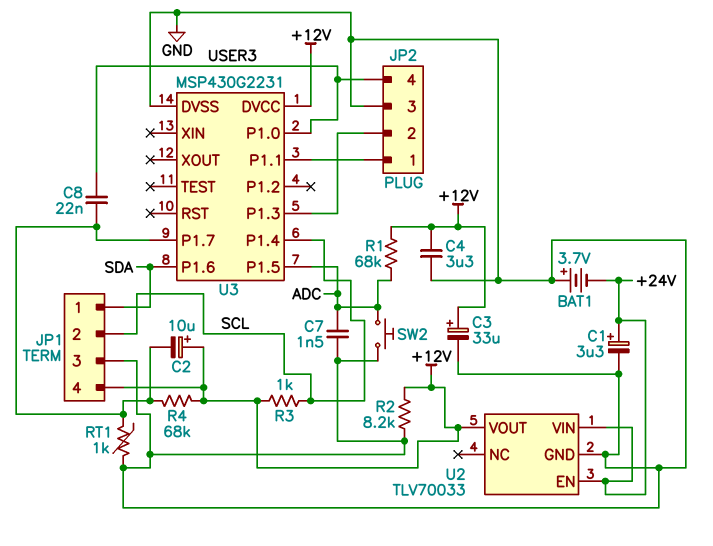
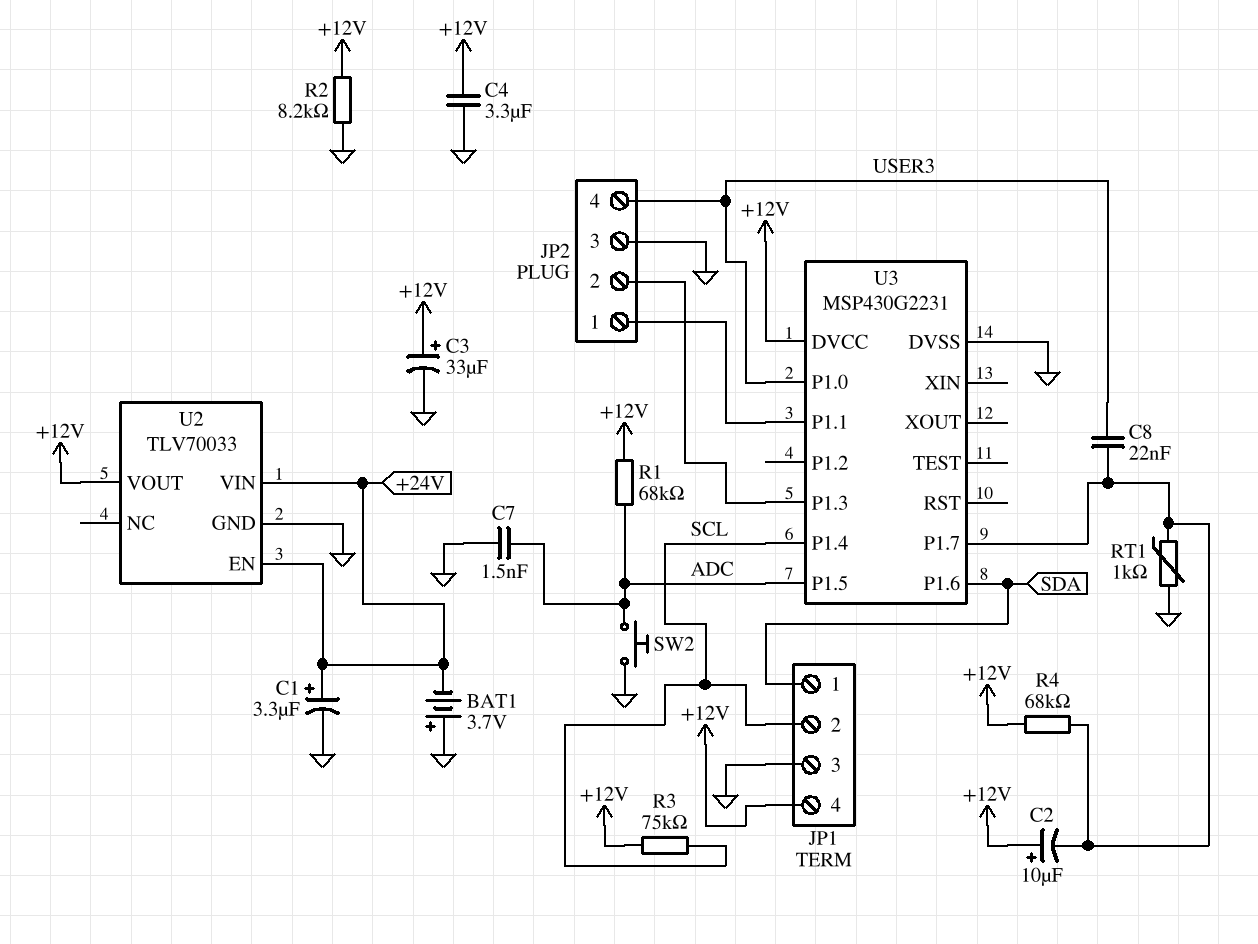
R3: 1k (+12V, SCL) -> 75k (+12V, SCL)

